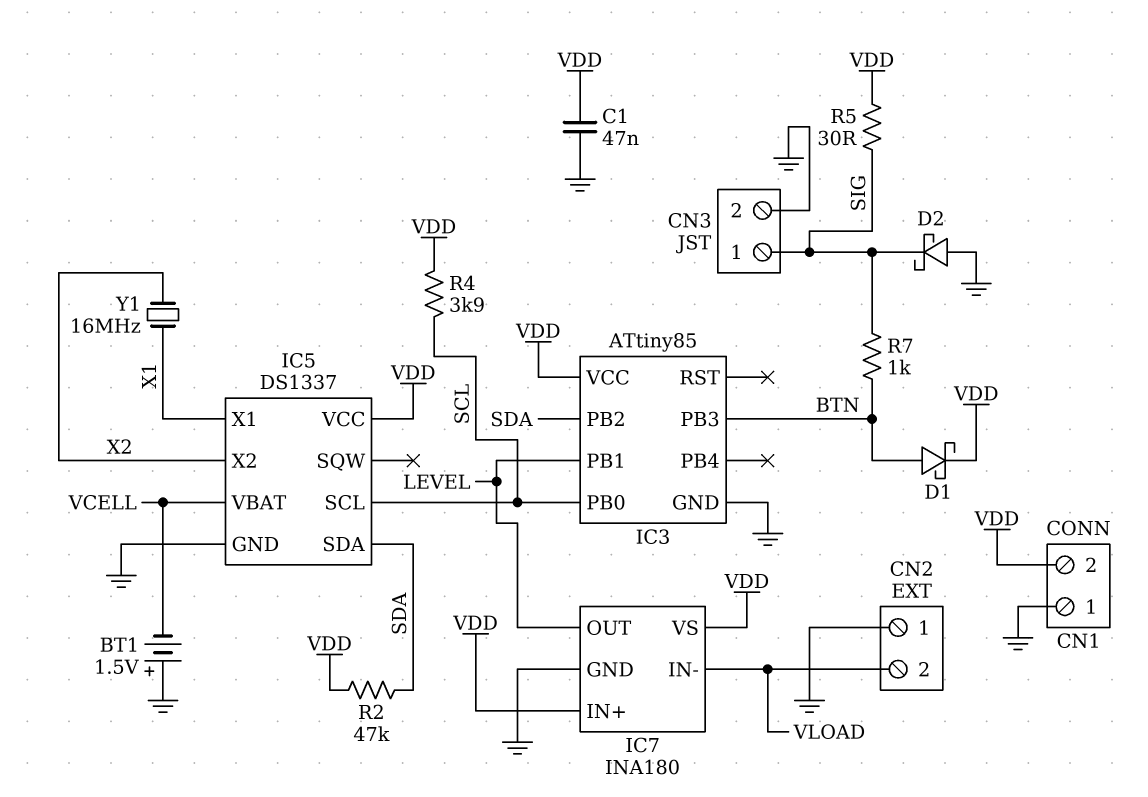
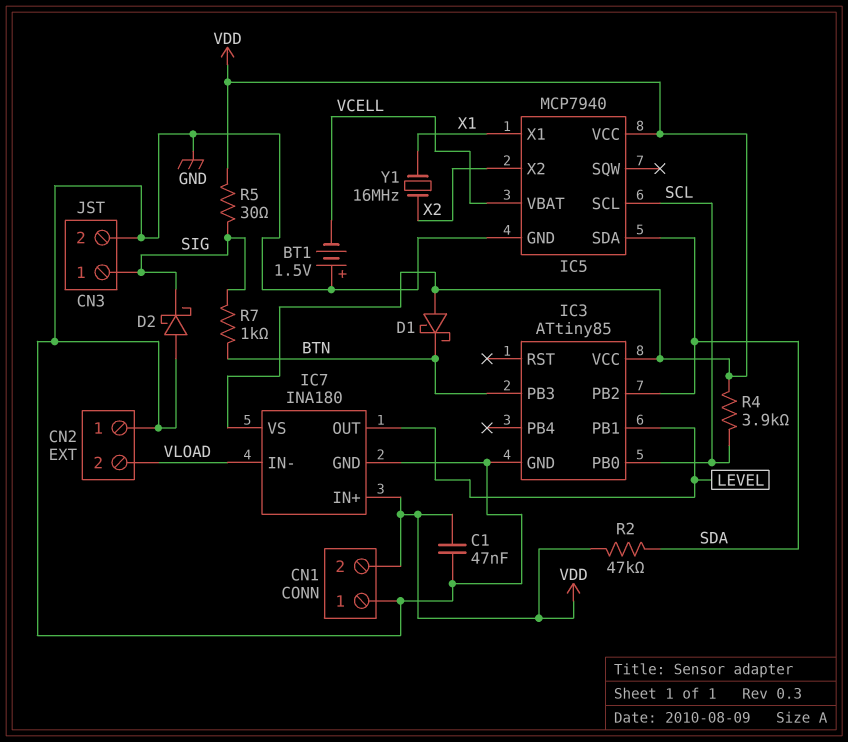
D1: schottky (A BTN, K VDD) -> schottky (A VDD, K BTN)
IC5: DS1337 -> MCP7940

